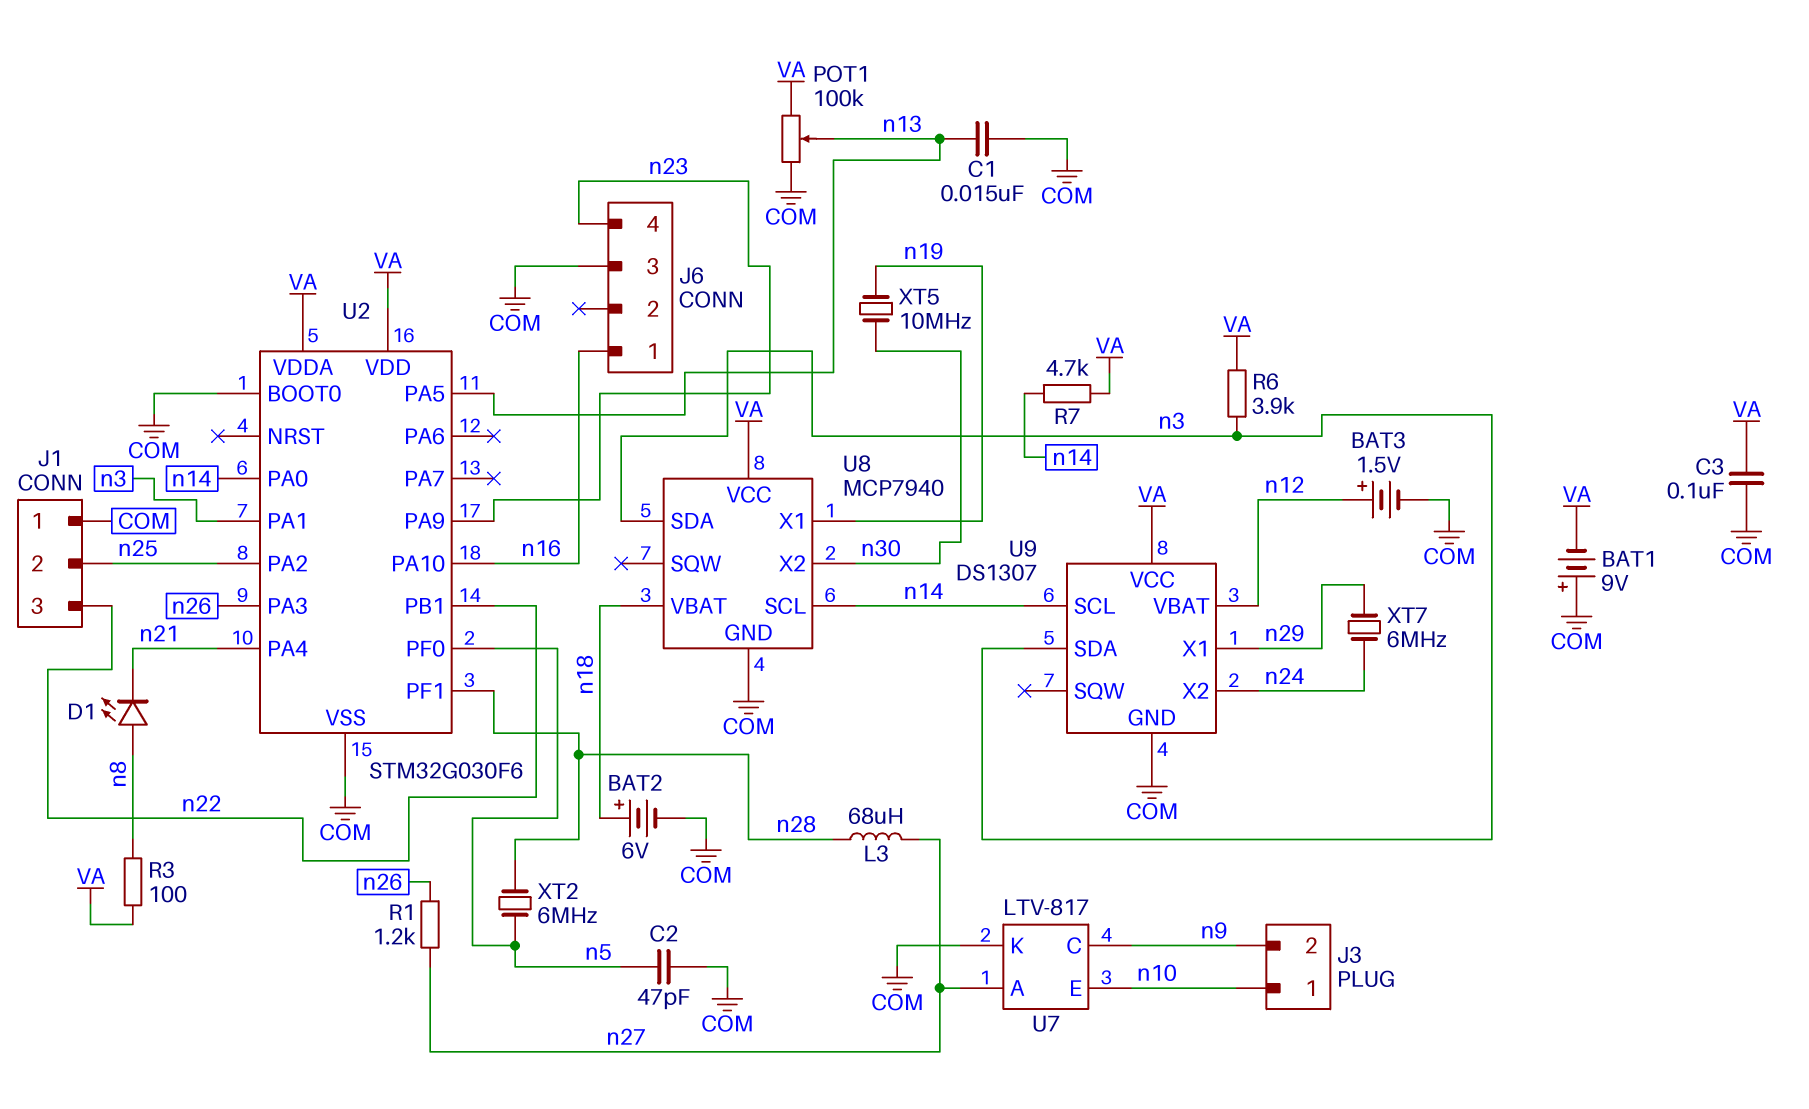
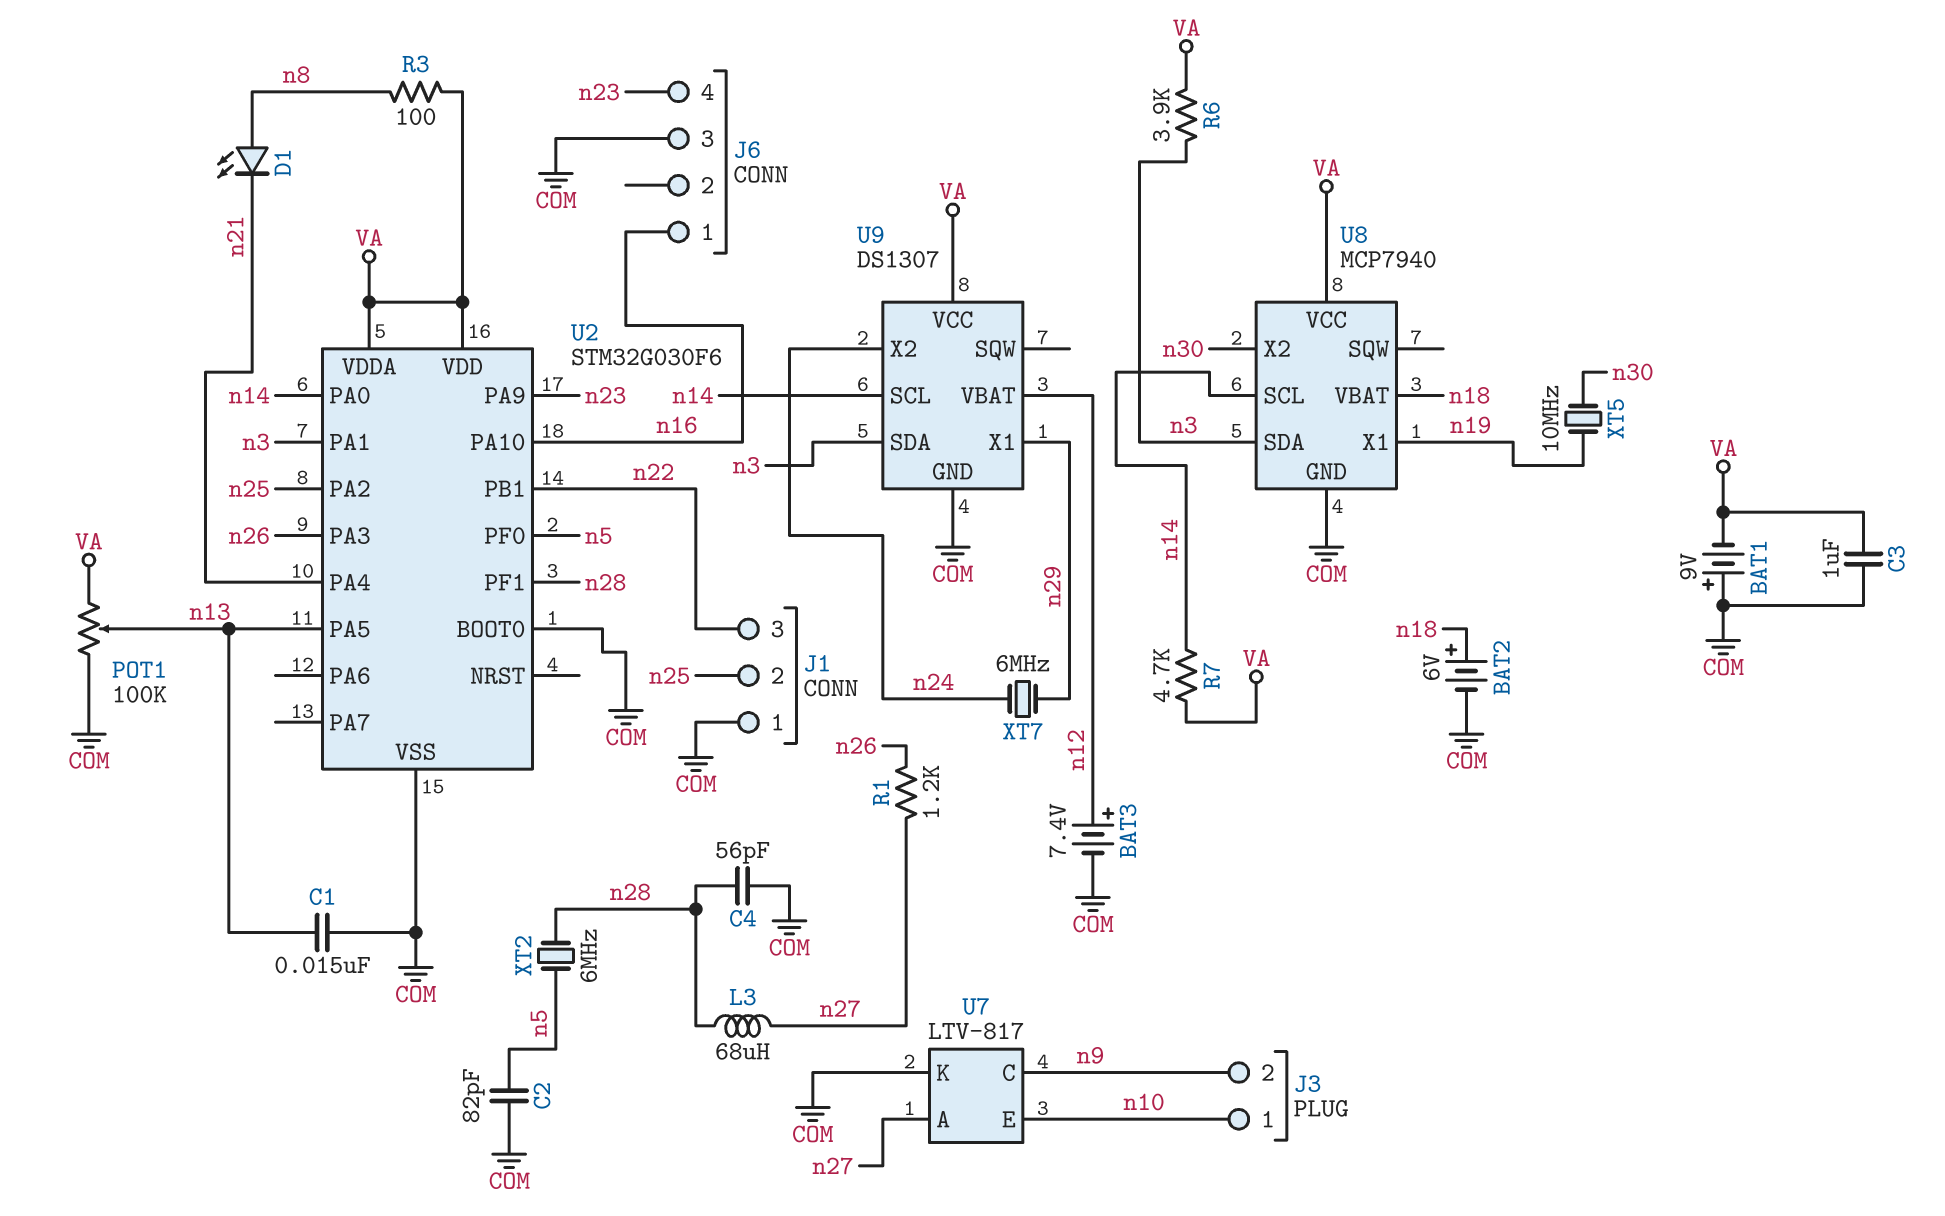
BAT3: 1.5V (plus n12, minus COM) -> 7.4V (plus n12, minus COM)
C2: 47pF (COM, n5) -> 82pF (COM, n5)
C3: 100nF (COM, VA) -> 1uF (COM, VA)
C4: none -> 56pF (COM, n28)

